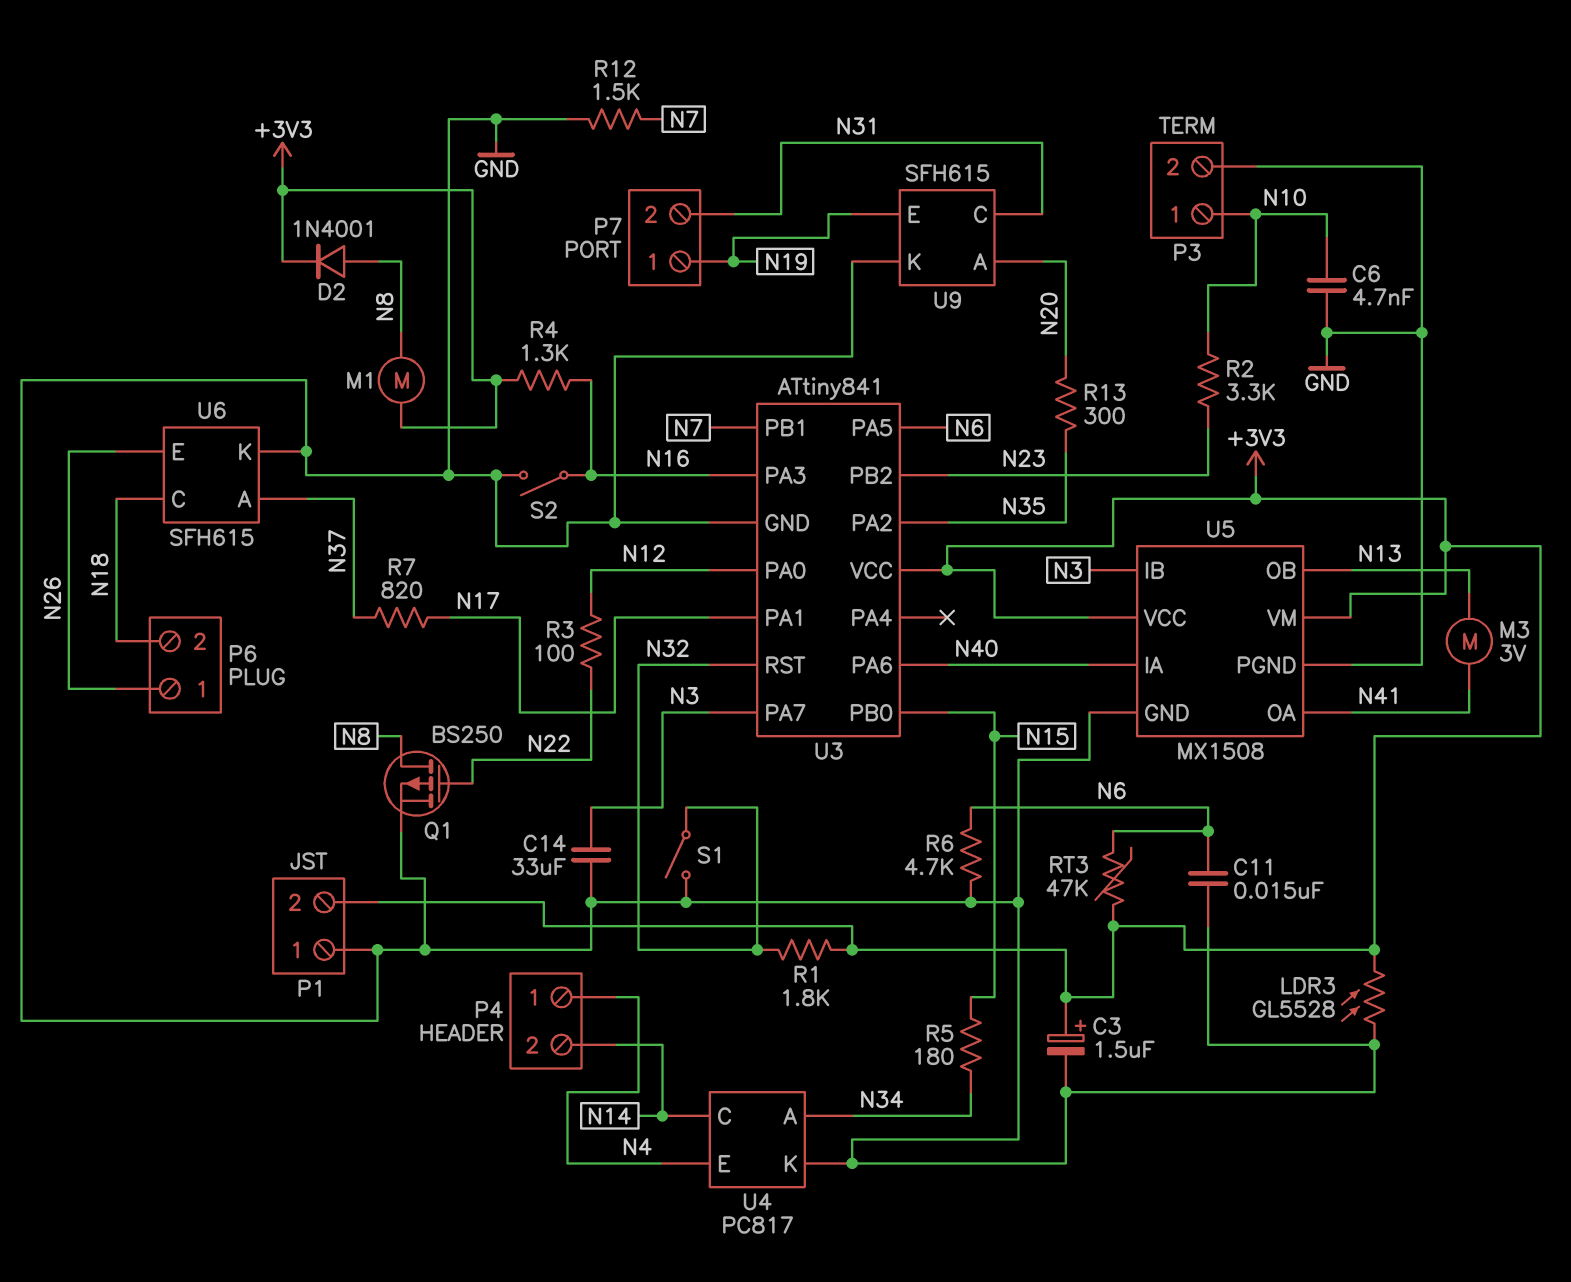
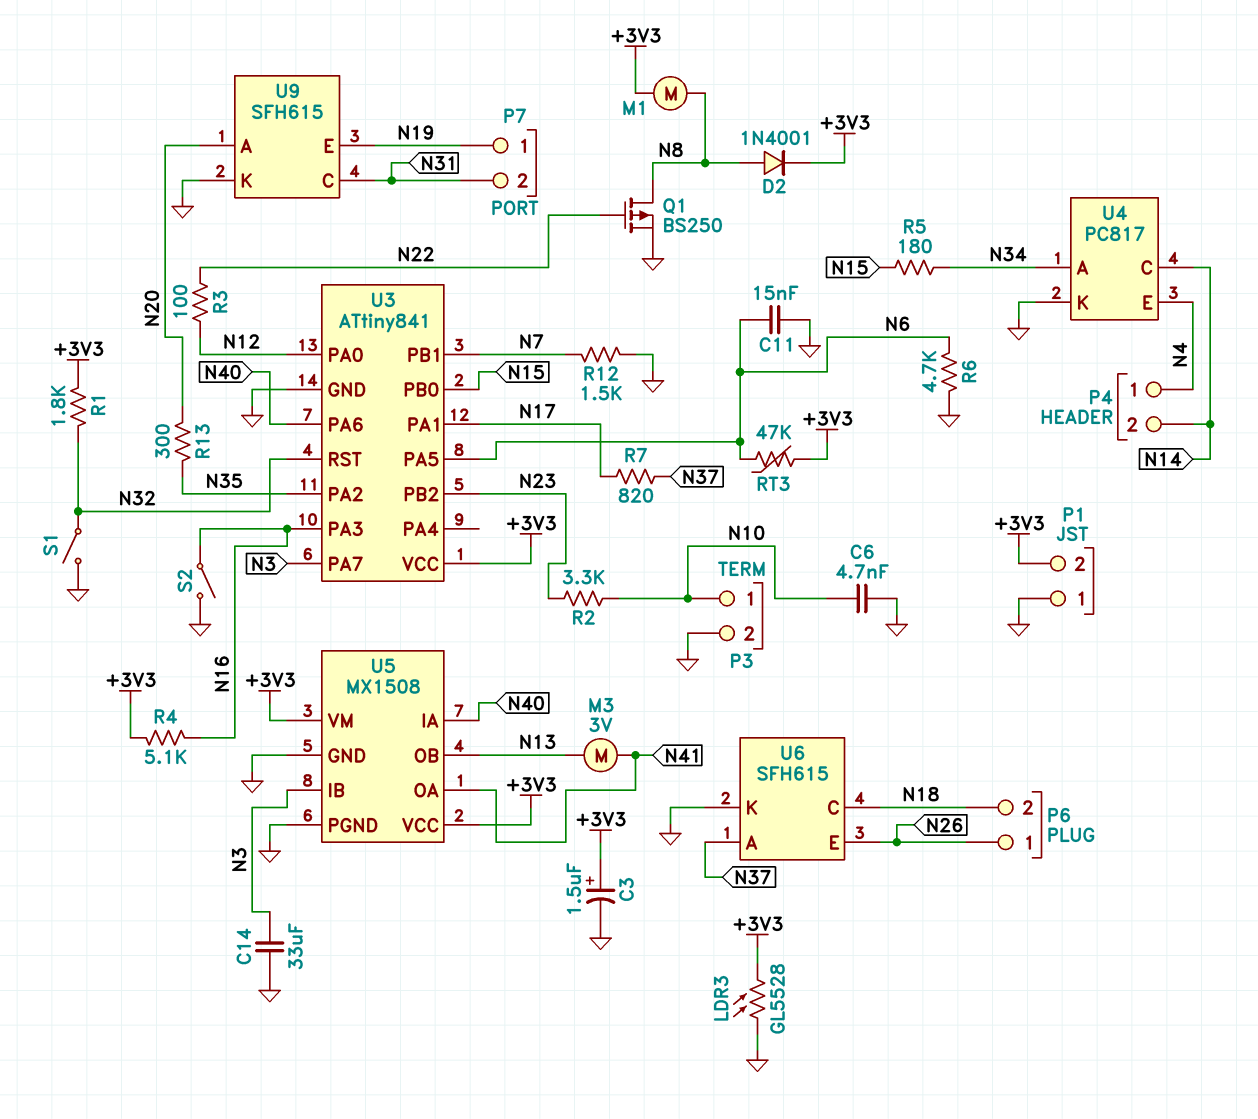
R4: 1.3k (+3V3, N16) -> 5.1k (+3V3, N16)

